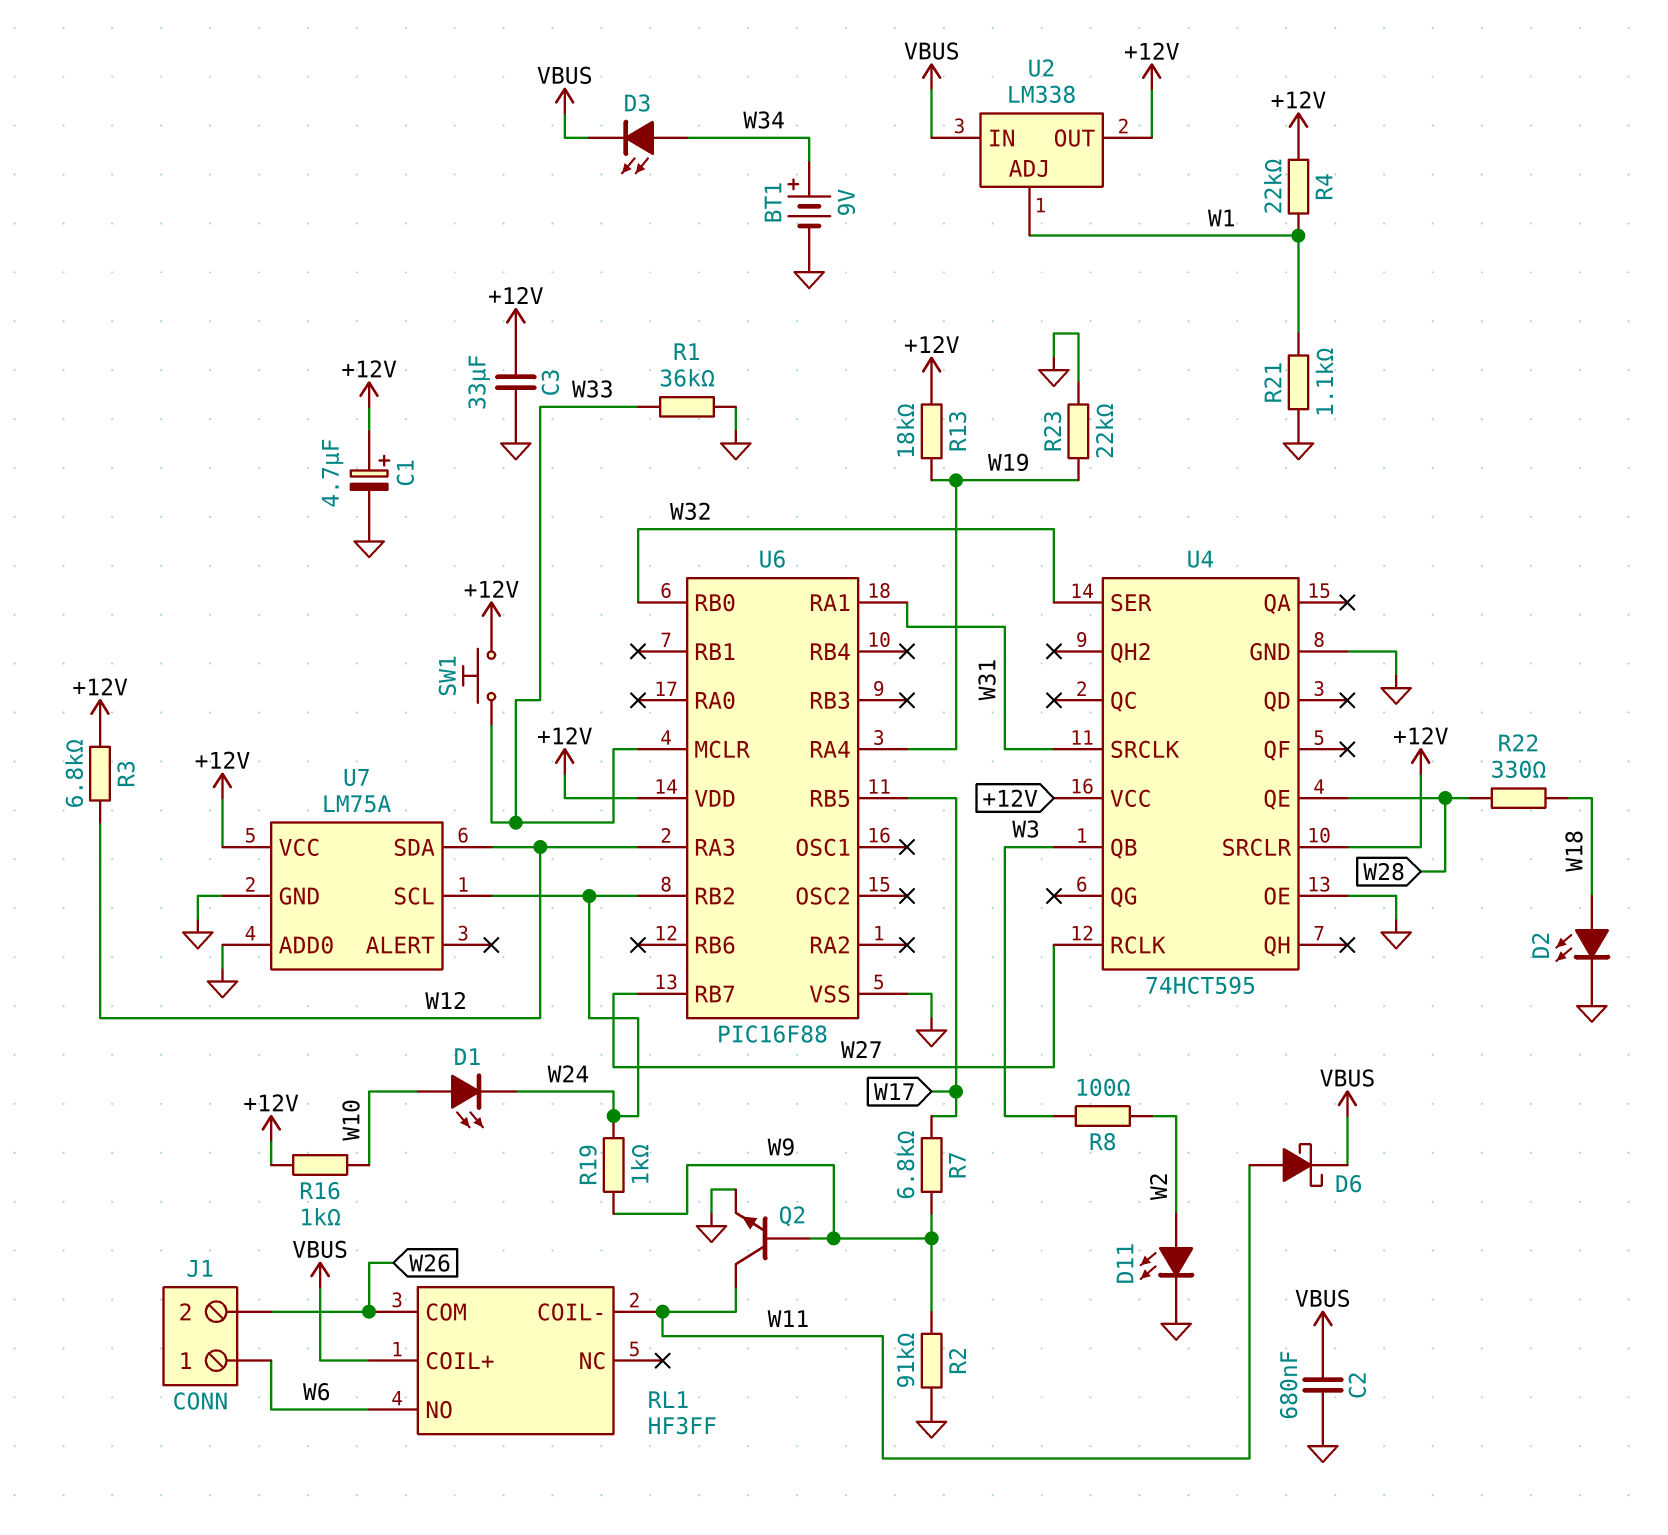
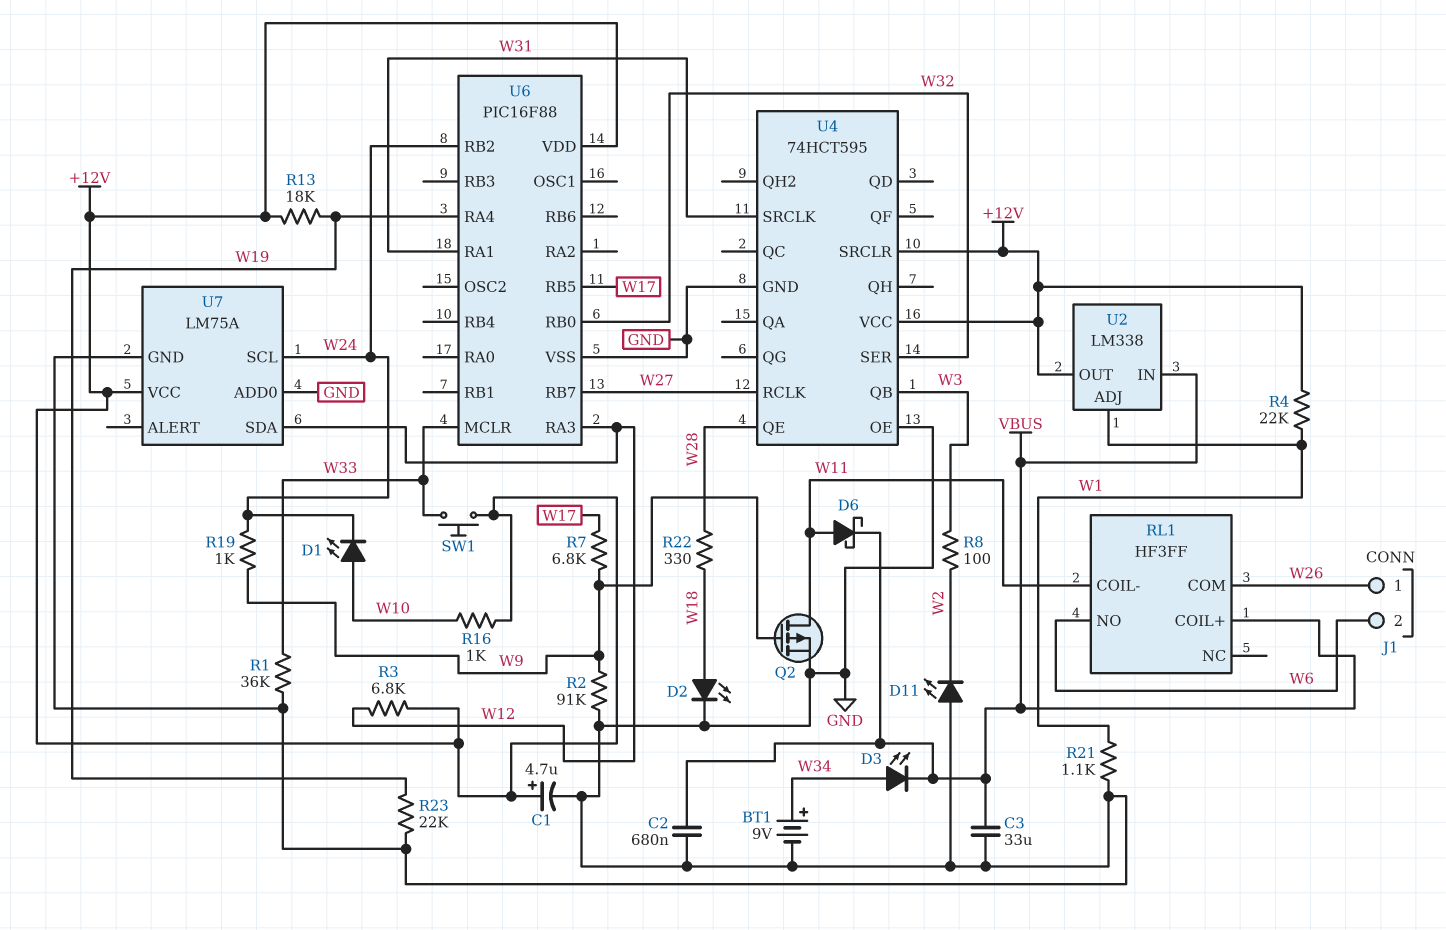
C3: 33uF (+12V, GND) -> 33uF (GND, VBUS)
D11: LED (A W2, K GND) -> LED (A GND, K W2)
J1 pin 1: W6 -> W26
J1 pin 2: W26 -> W6
Q2: NPN (B W9, C W11, E GND) -> PMOS (G W9, D W11, S GND)

